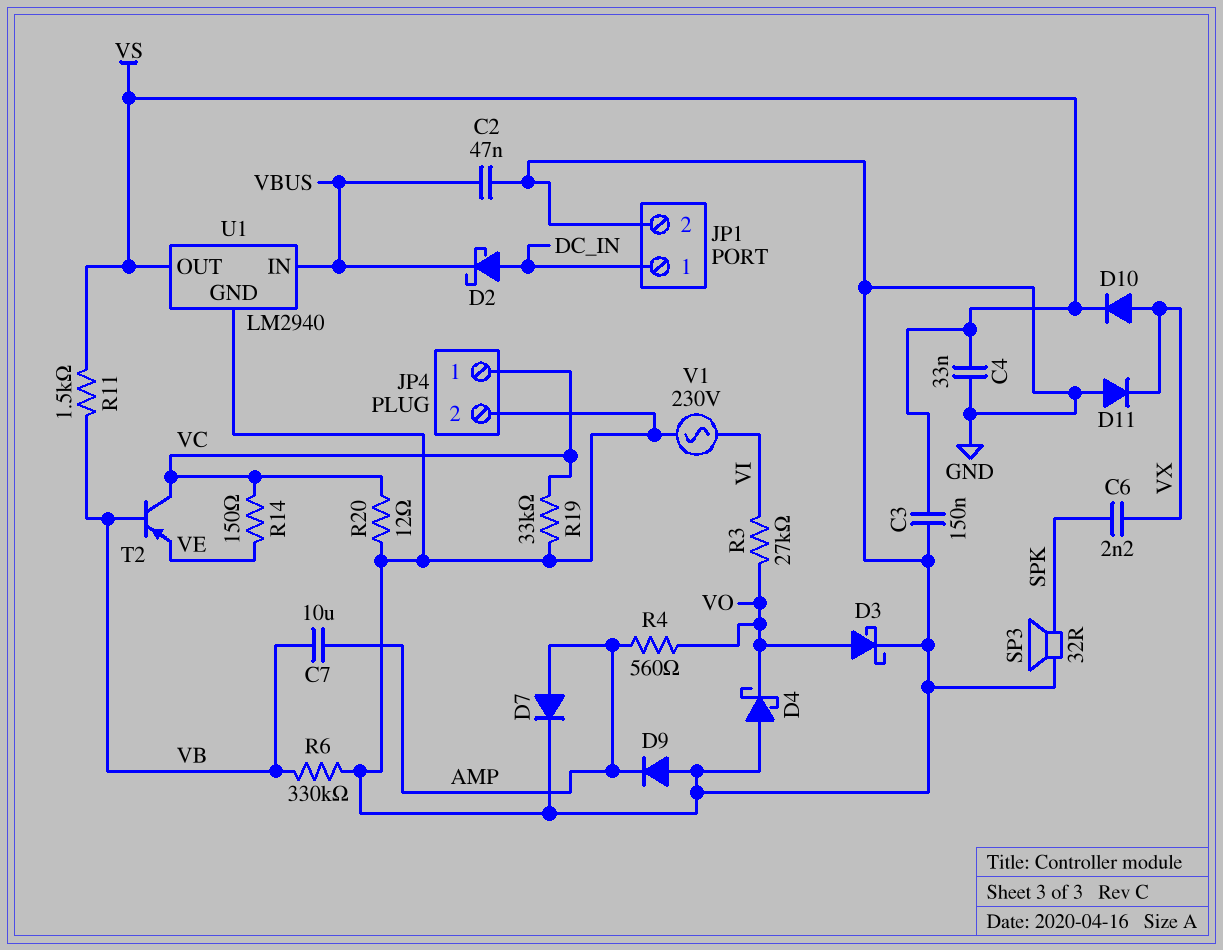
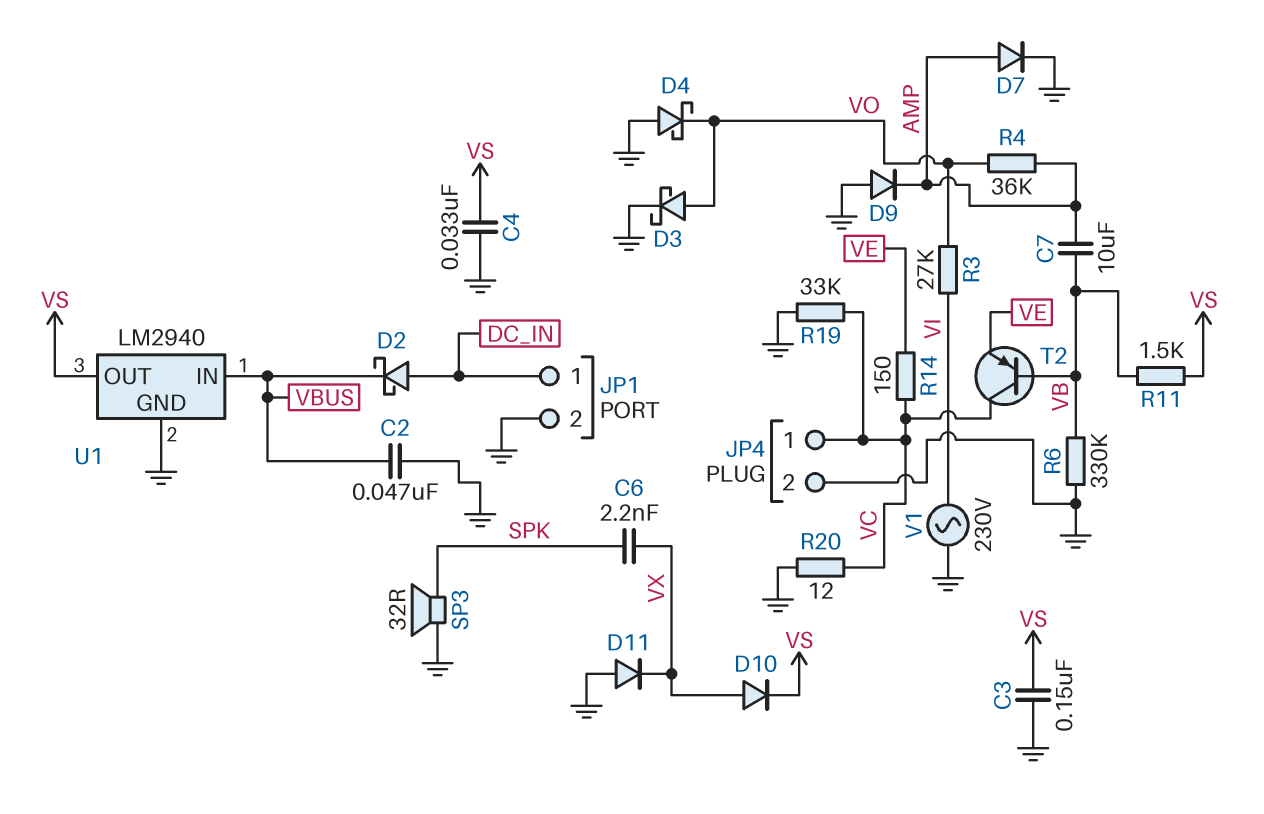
R4: 560 (AMP, VO) -> 36k (AMP, VO)

